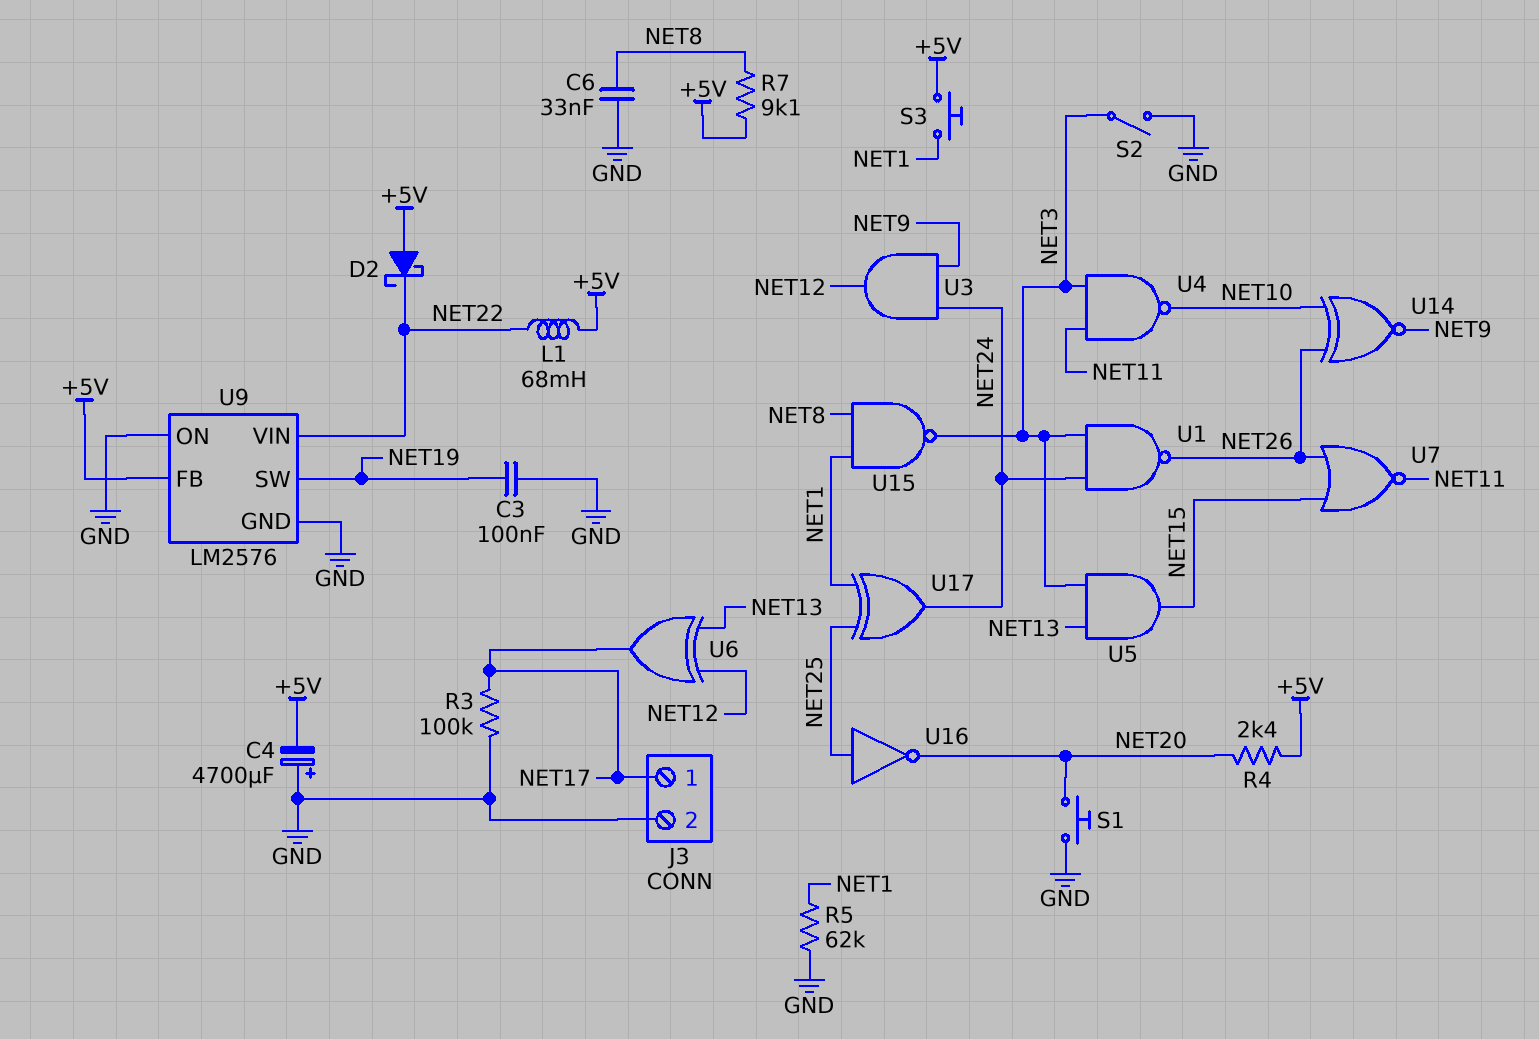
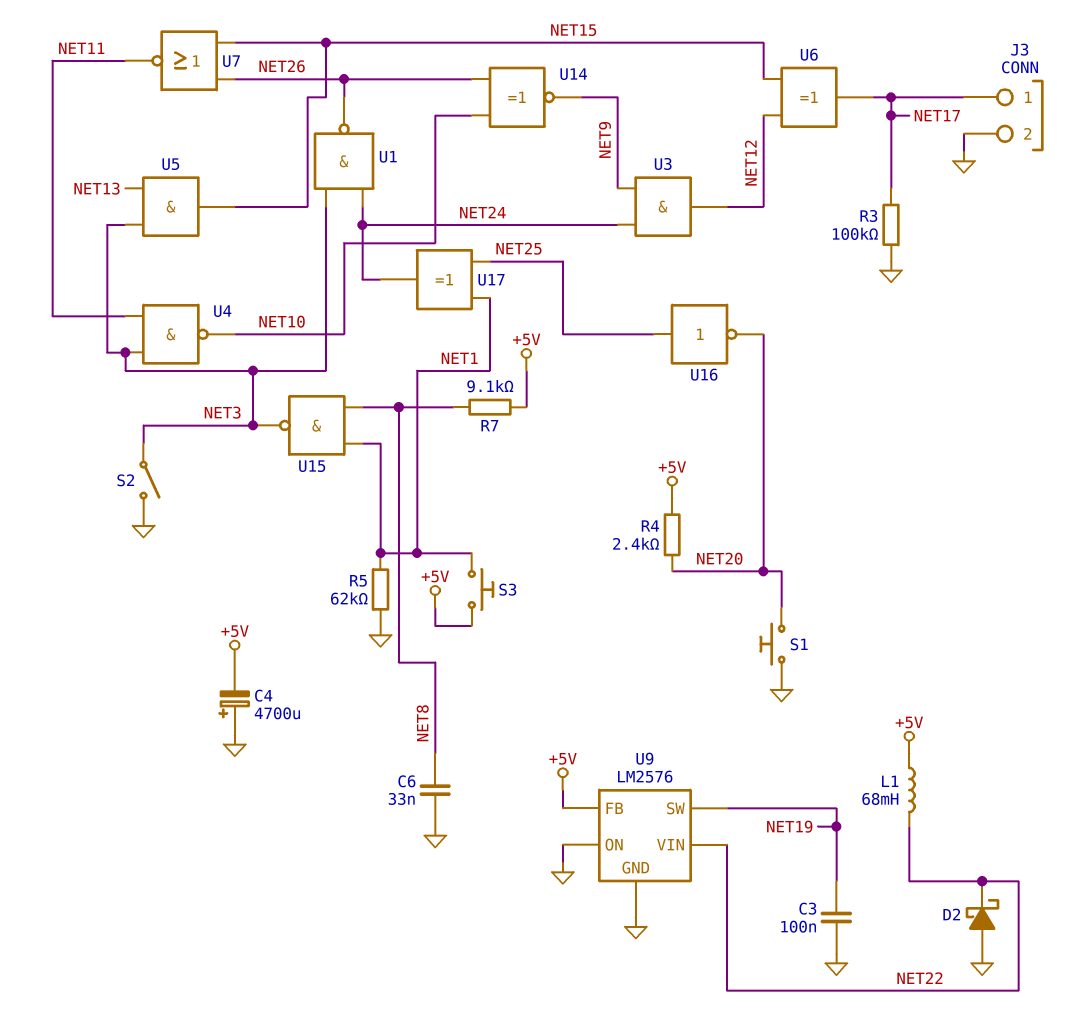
D2: schottky (A +5V, K NET22) -> schottky (A GND, K NET22)
U6: XOR (in NET12, in NET13, out NET17) -> XOR (in NET12, in NET15, out NET17)

